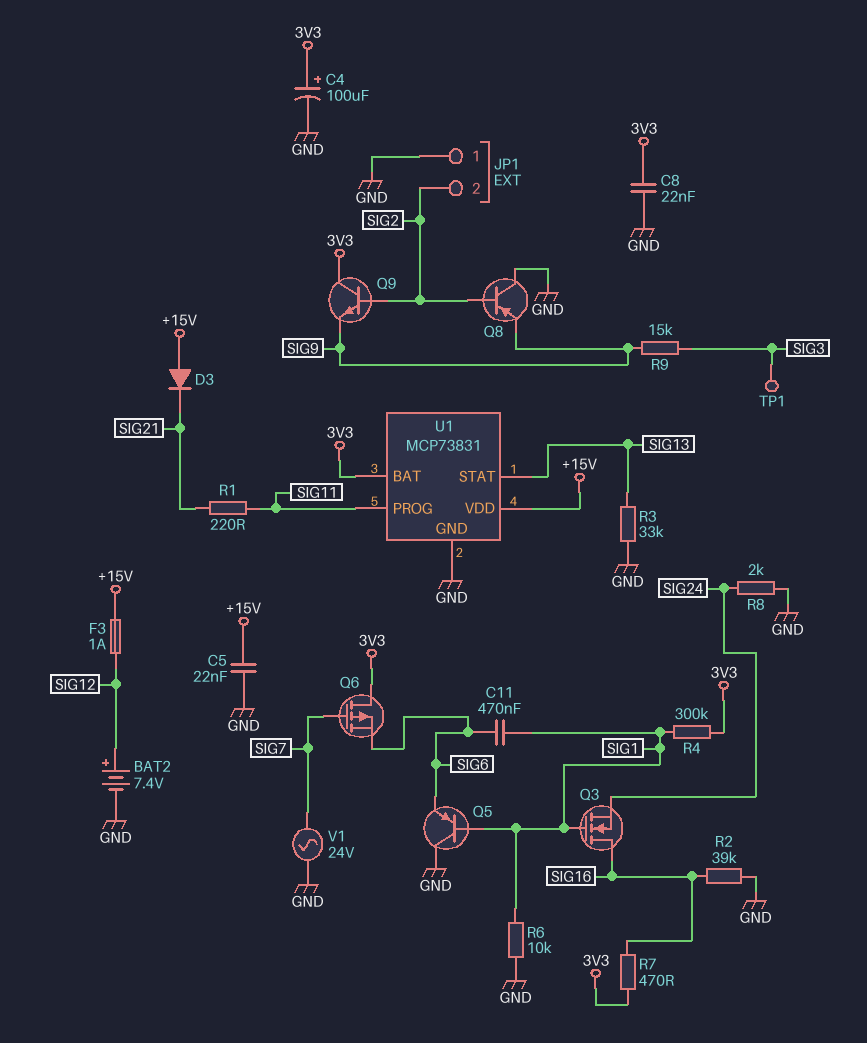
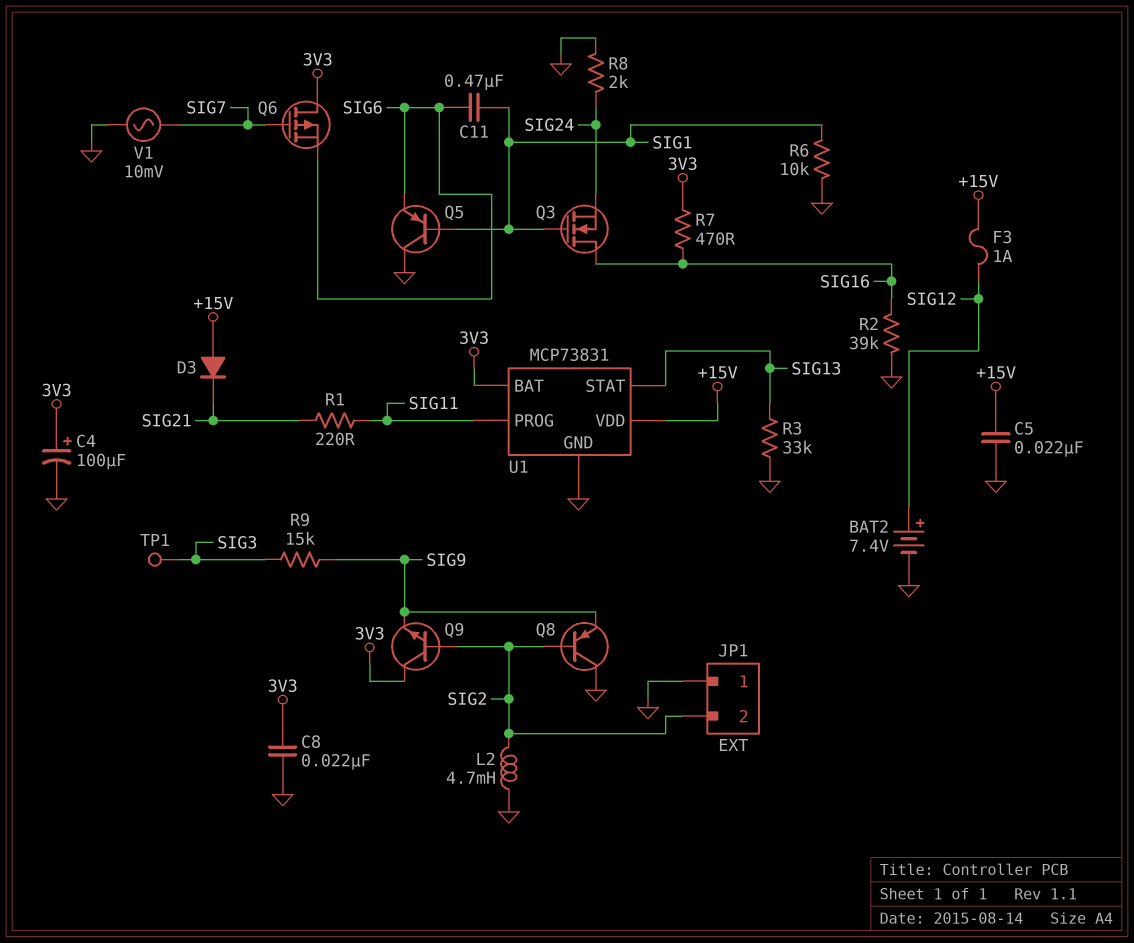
L2: none -> 4.7mH (GND, SIG2)
R4: 300k (3V3, SIG1) -> none
V1: AC 24V (GND, SIG7) -> AC 10mV (GND, SIG7)

